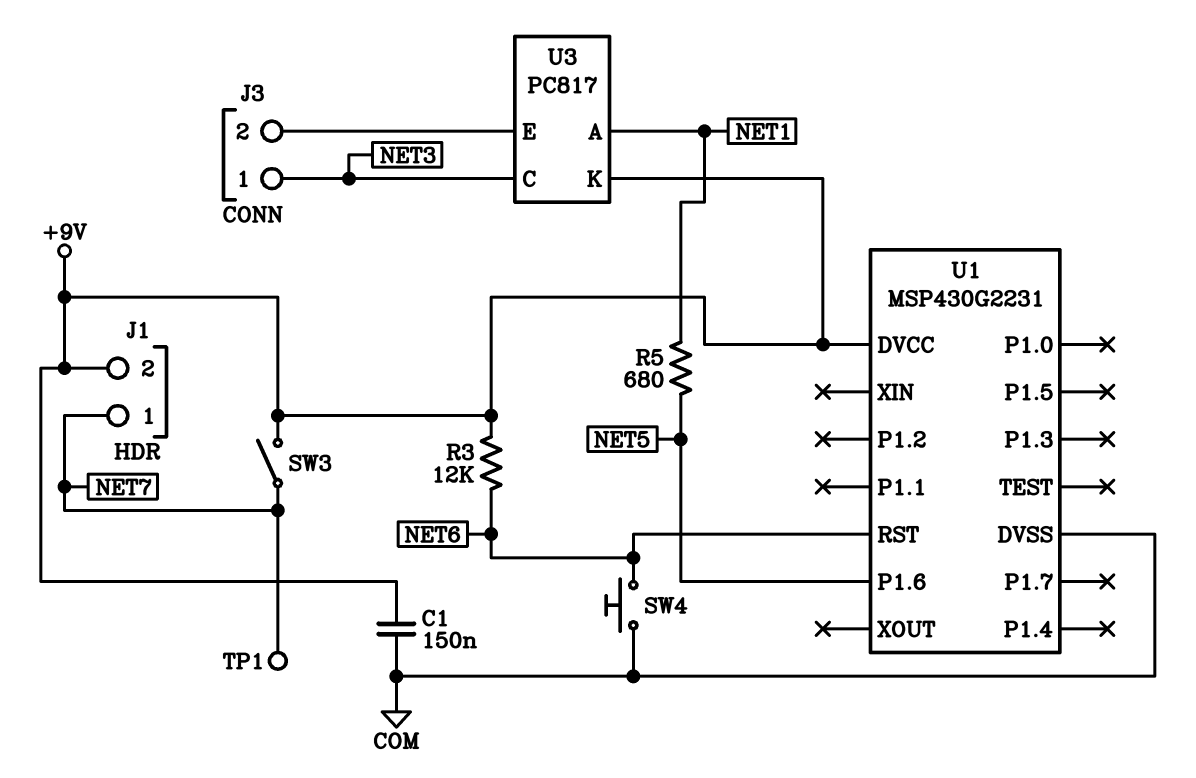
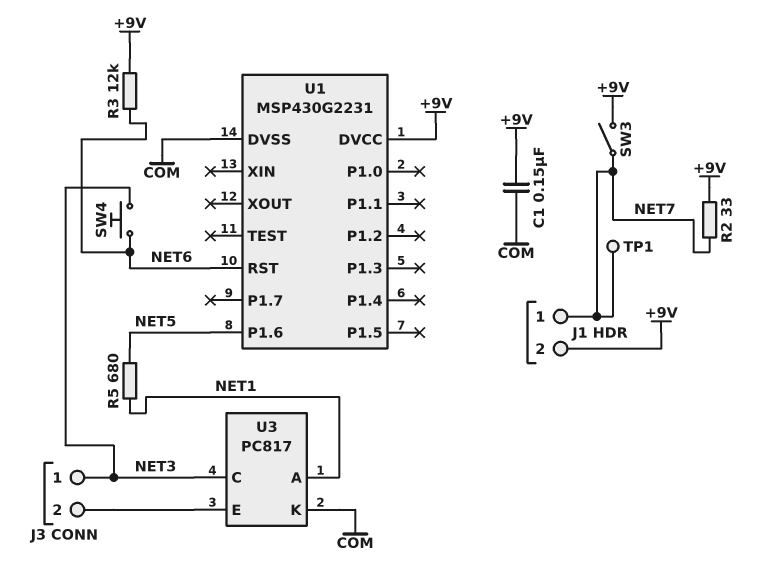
R2: none -> 33 (+9V, NET7)
SW4: button (COM, NET6) -> button (NET3, NET6)
U3 pin K: +9V -> COM

